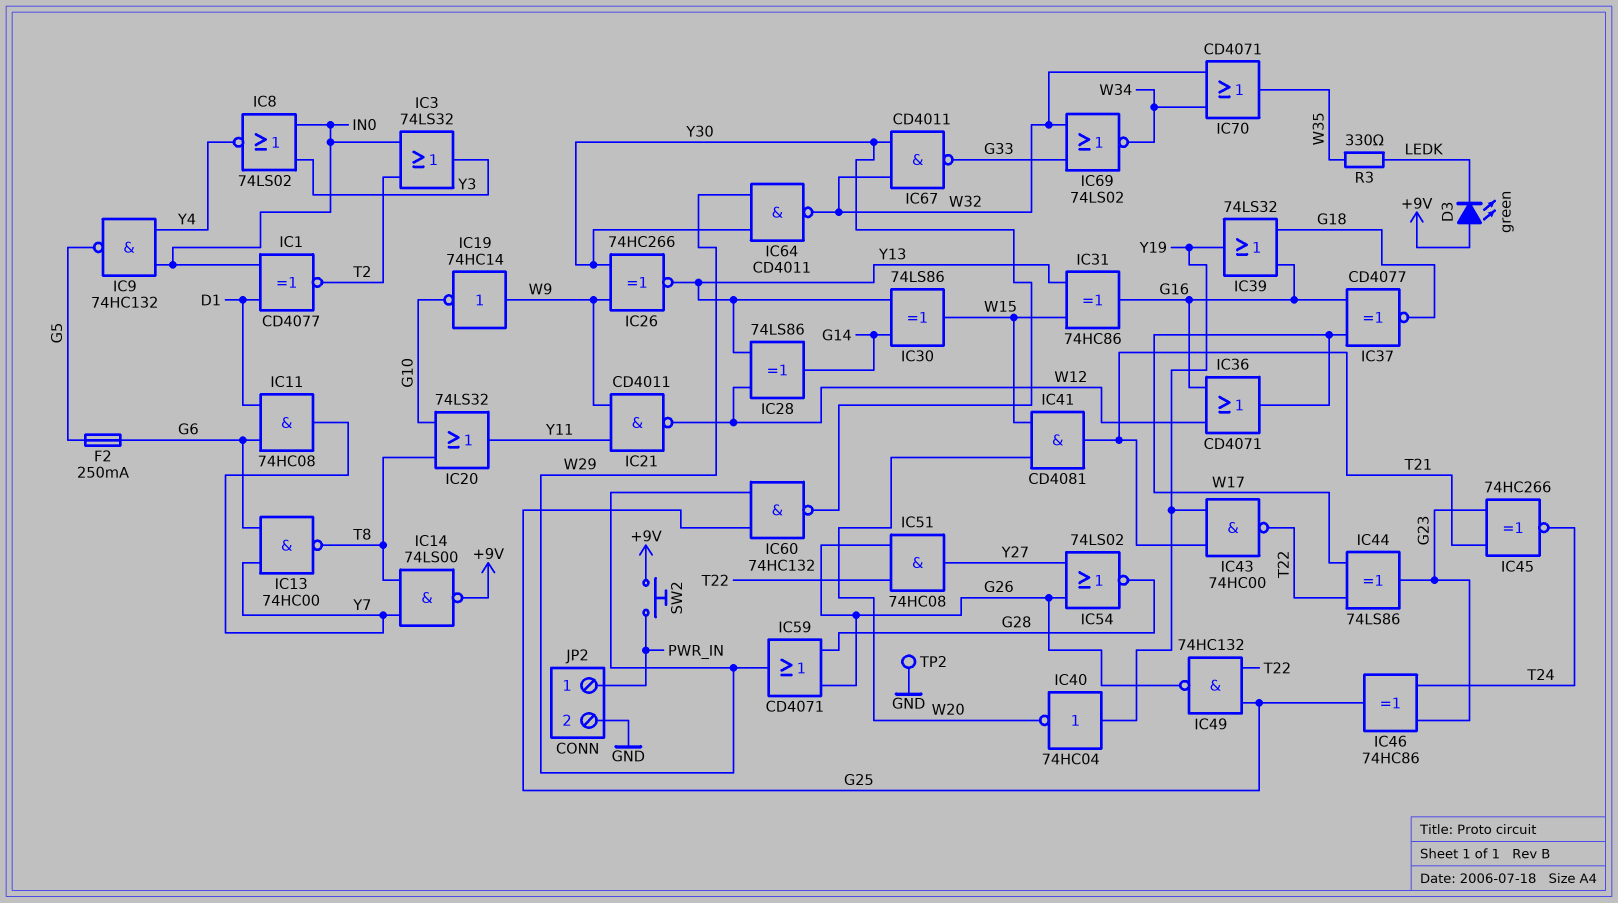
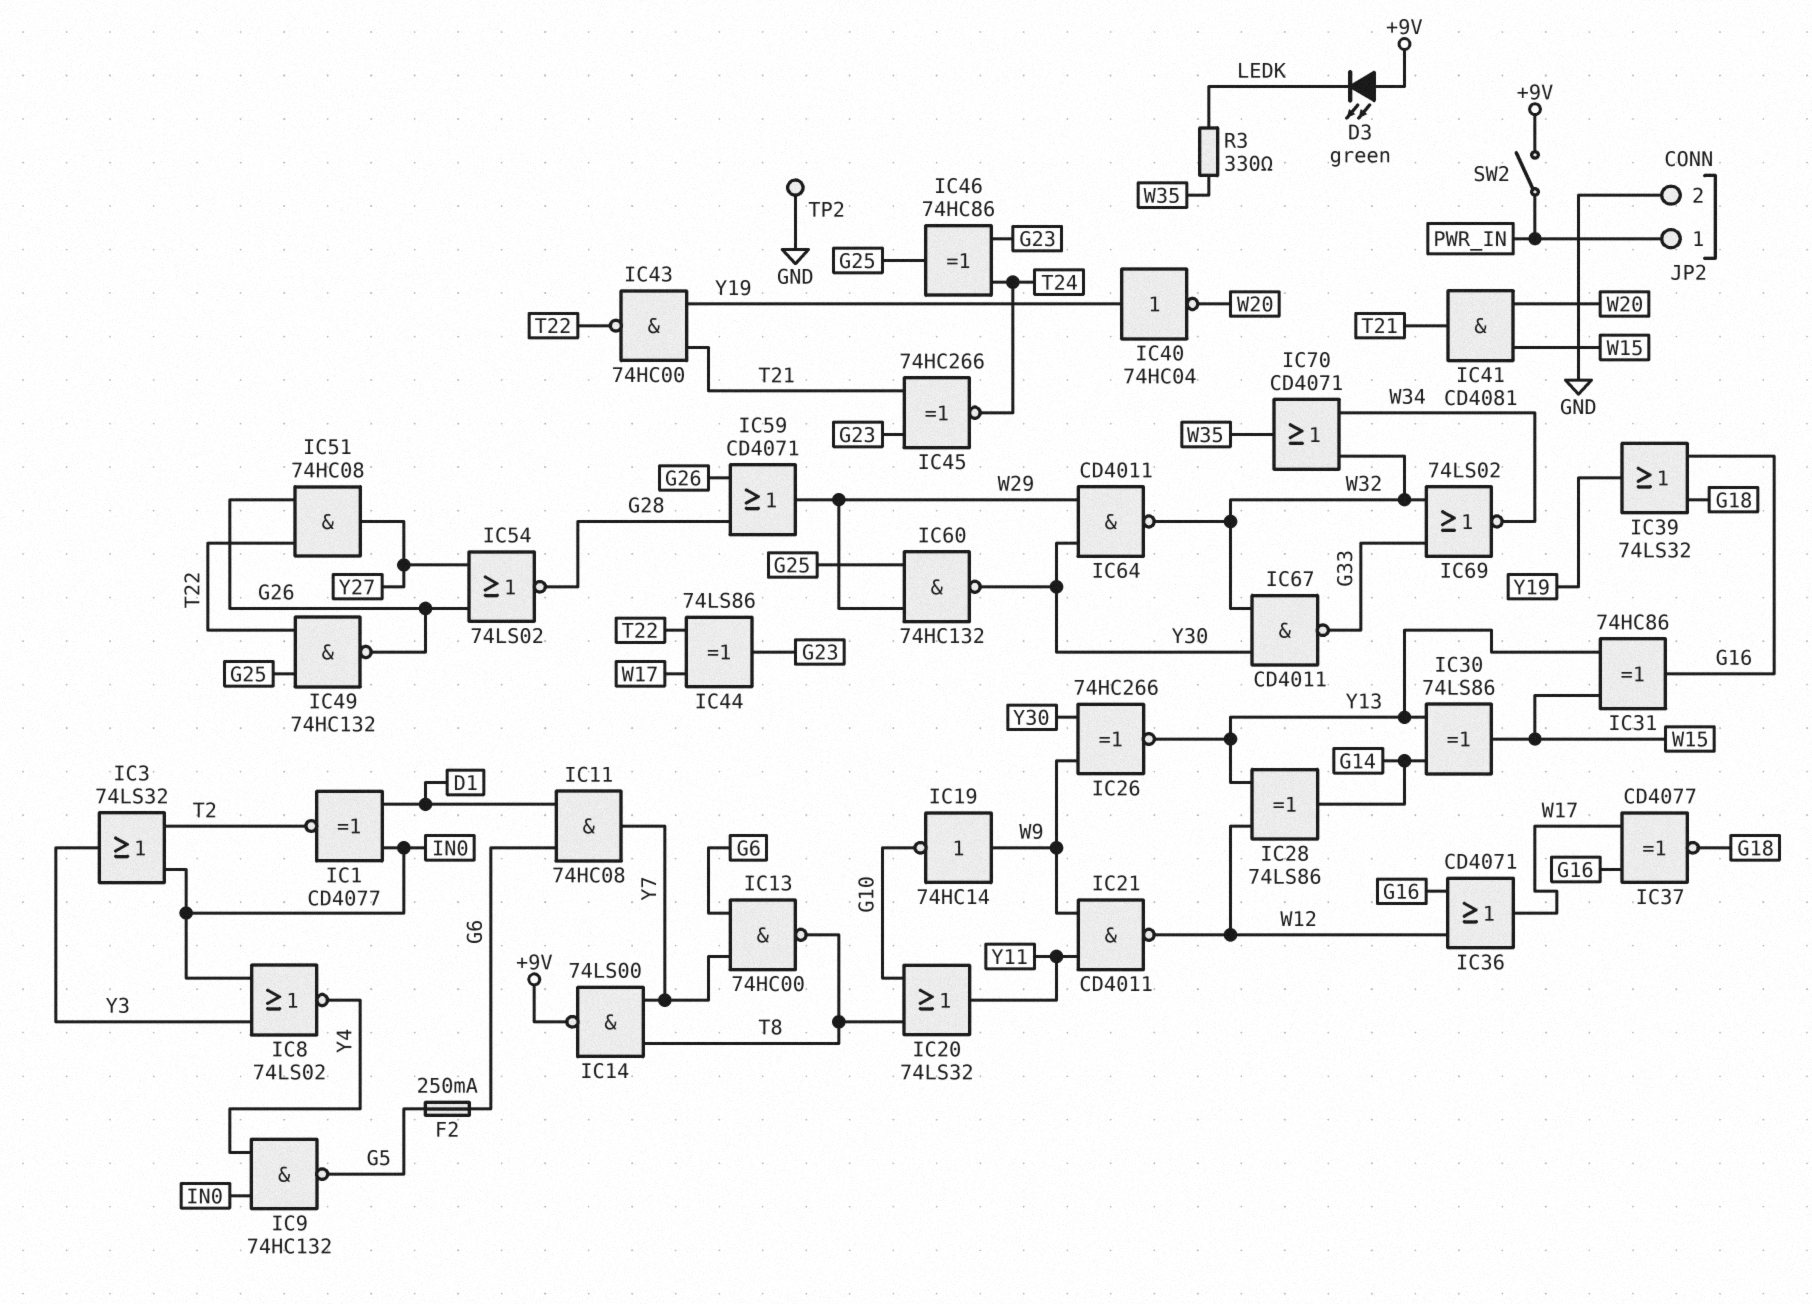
SW2: button (+9V, PWR_IN) -> switch (+9V, PWR_IN)

